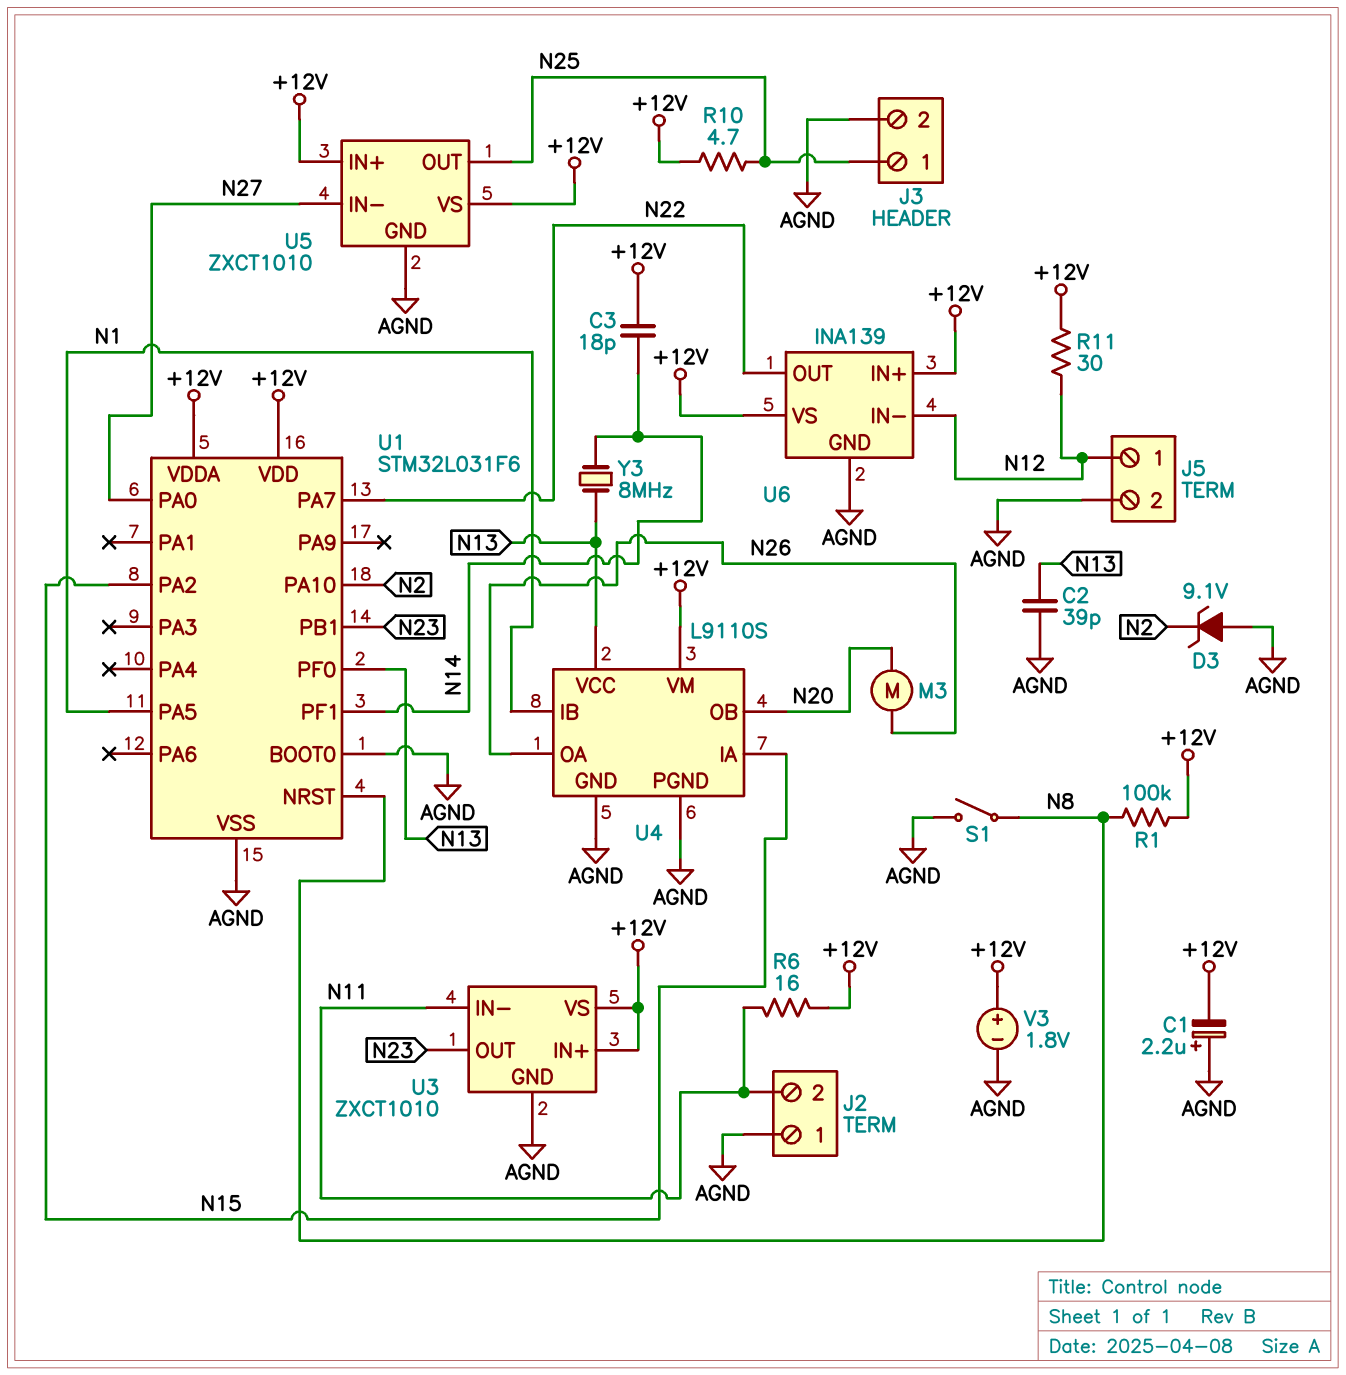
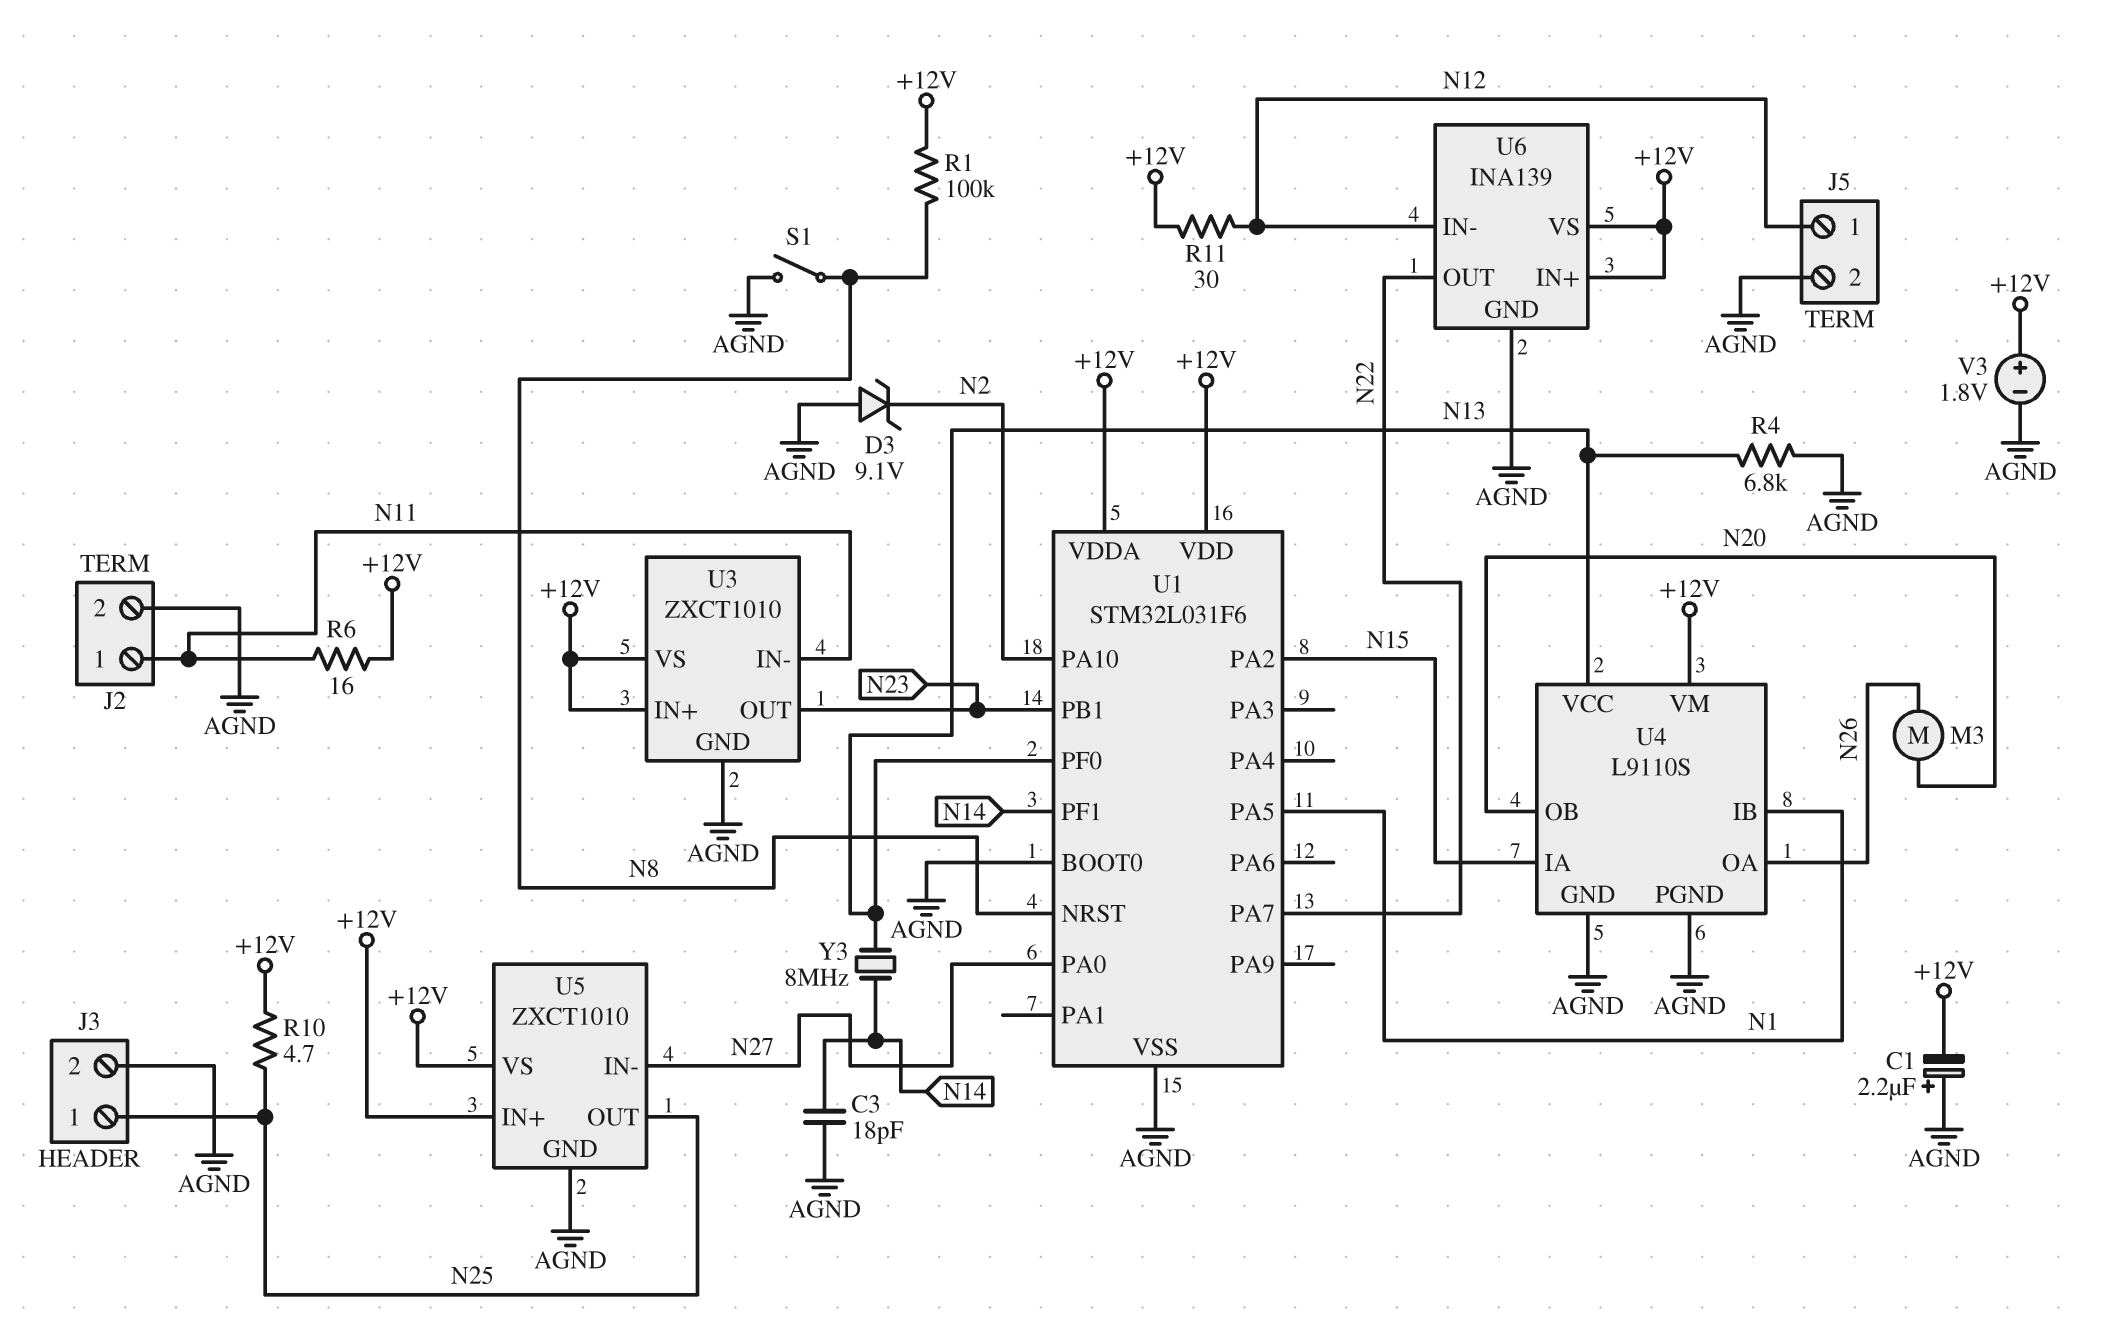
C2: 39pF (AGND, N13) -> none
C3: 18pF (+12V, N14) -> 18pF (AGND, N14)
J2 pin 1: AGND -> N11
J2 pin 2: N11 -> AGND
R4: none -> 6.8k (AGND, N13)

